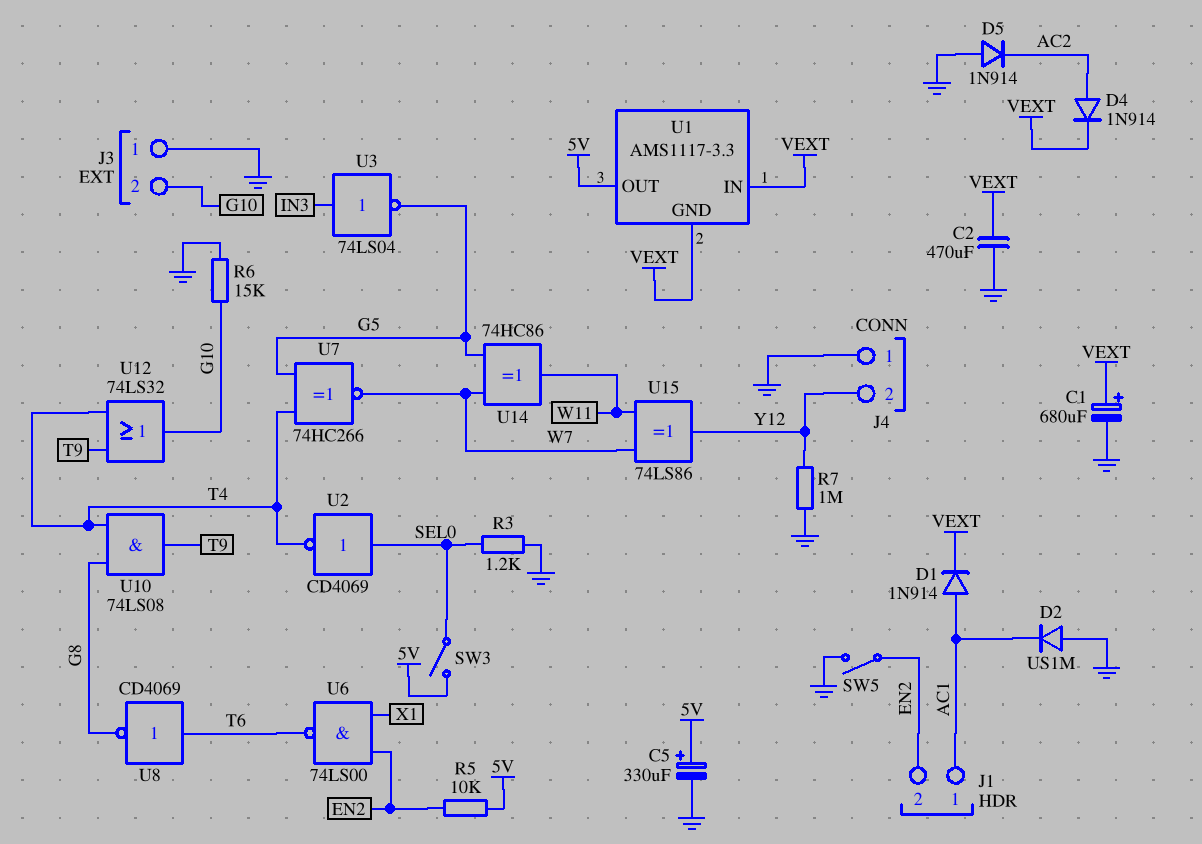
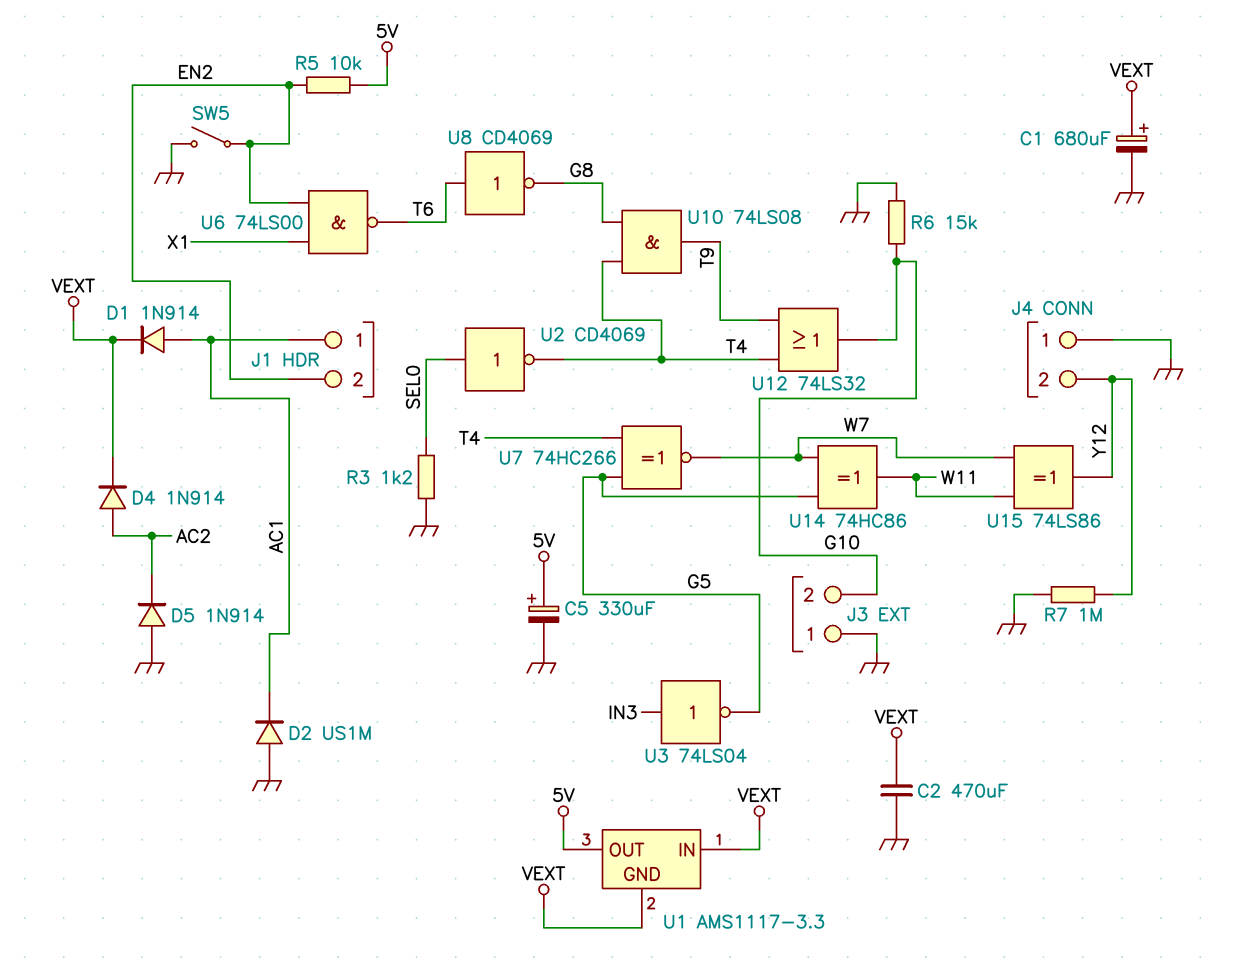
SW3: switch (5V, SEL0) -> none

